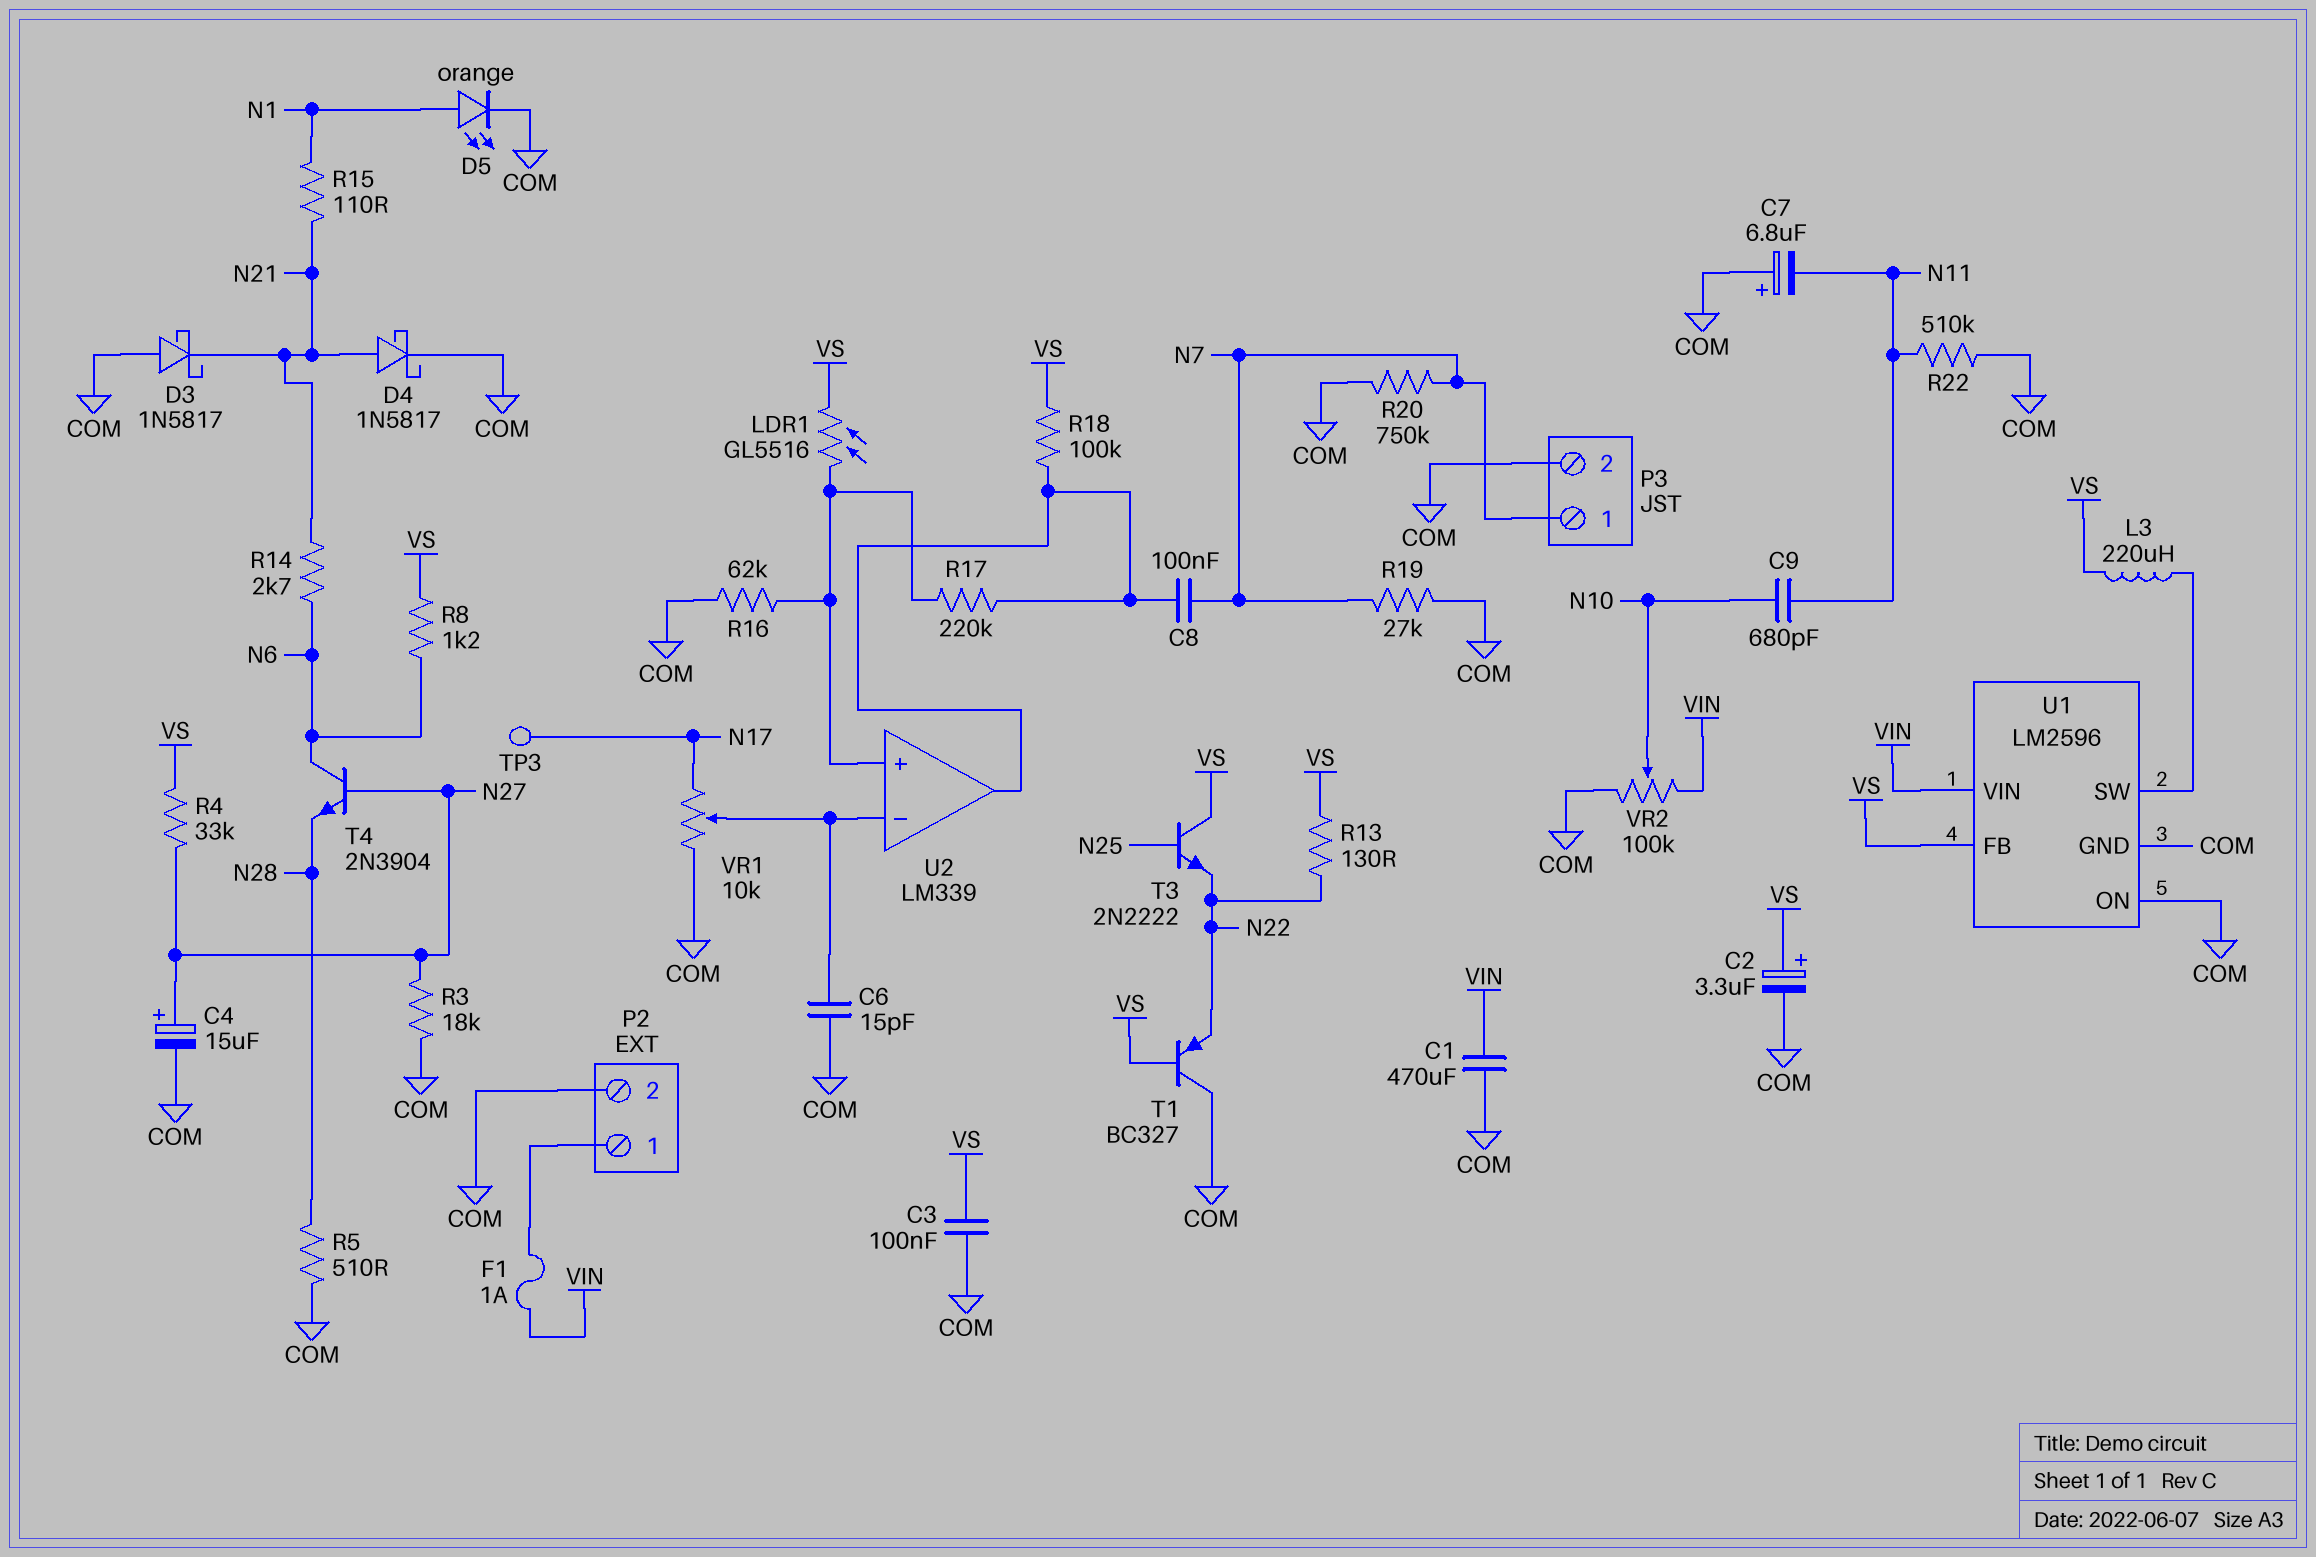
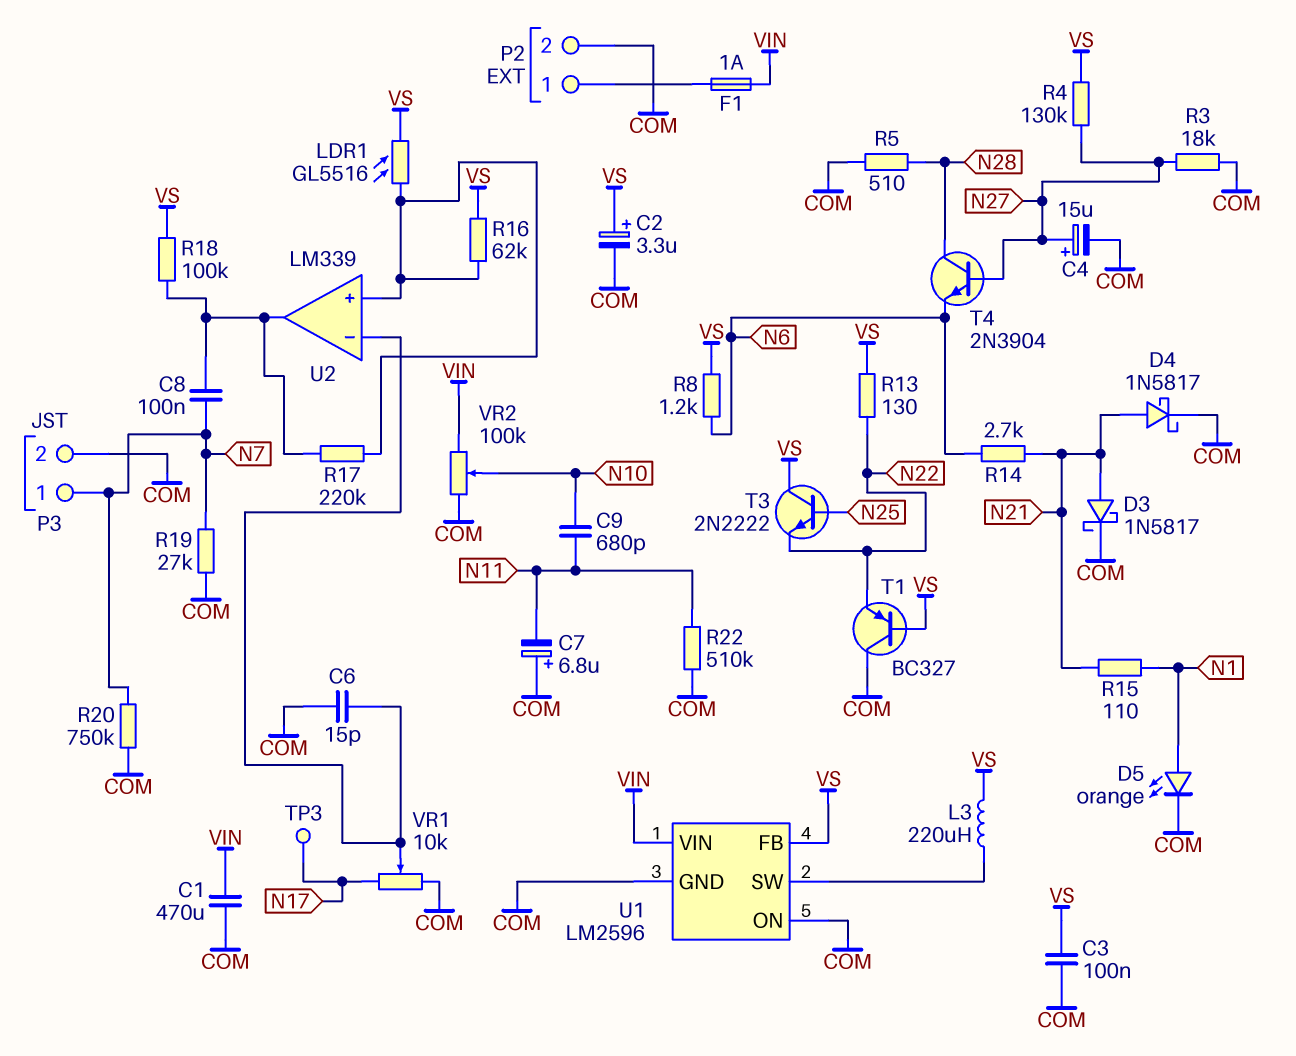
D3: schottky 1N5817 (A COM, K N21) -> schottky 1N5817 (A N21, K COM)
R4: 33k (N27, VS) -> 130k (N27, VS)
R16: 62k (COM, U2/in+) -> 62k (U2/in+, VS)
T4: NPN 2N3904 (B N27, C N6, E N28) -> NPN 2N3904 (B N27, C N28, E N6)

